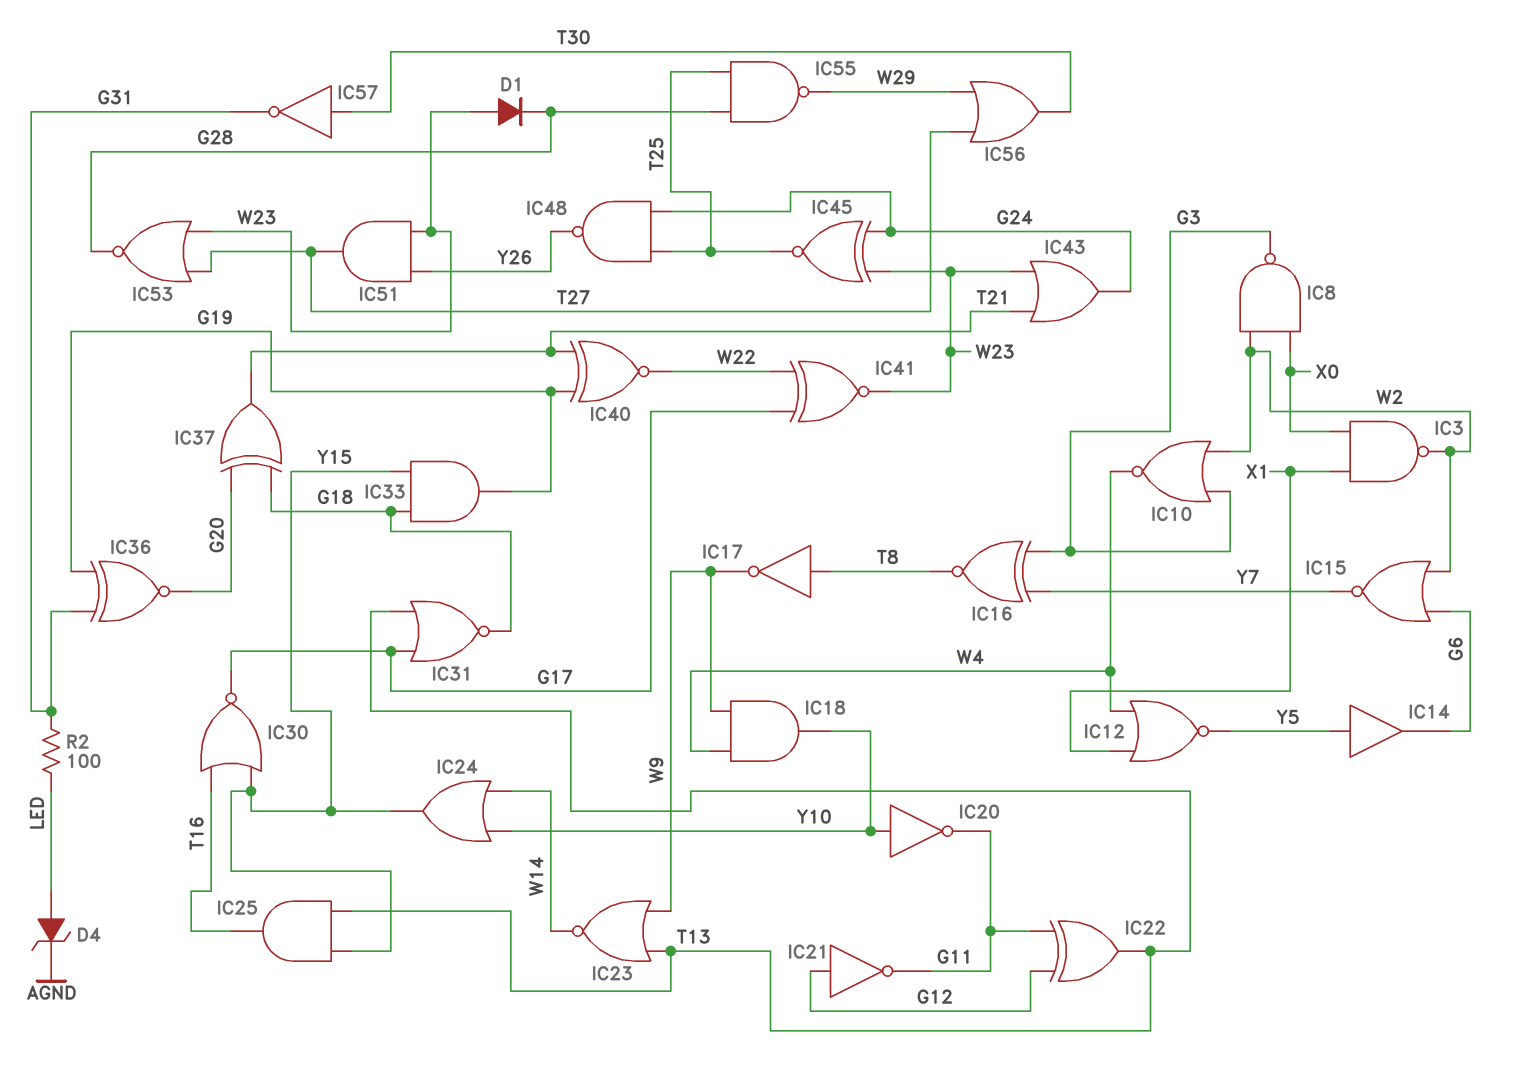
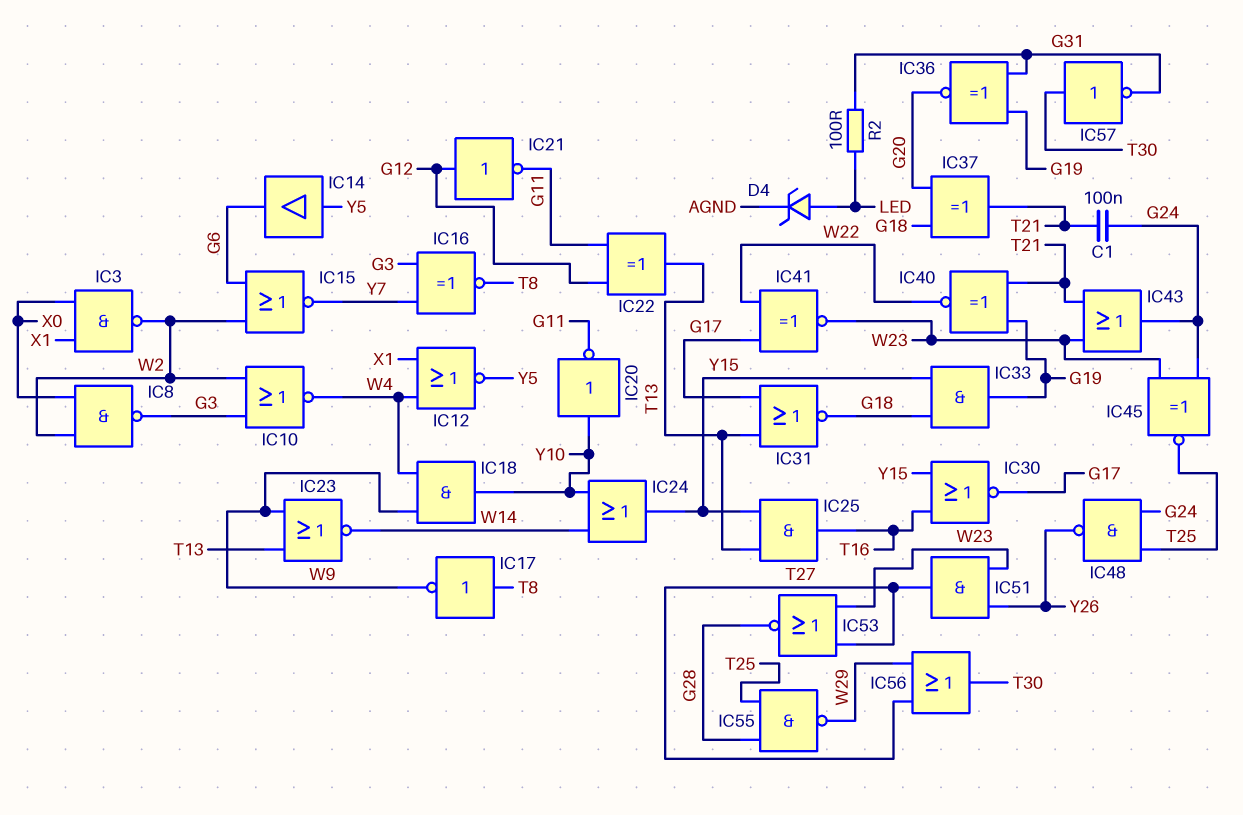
C1: none -> 100nF (G24, T21)
D1: diode (A W23, K G28) -> none

